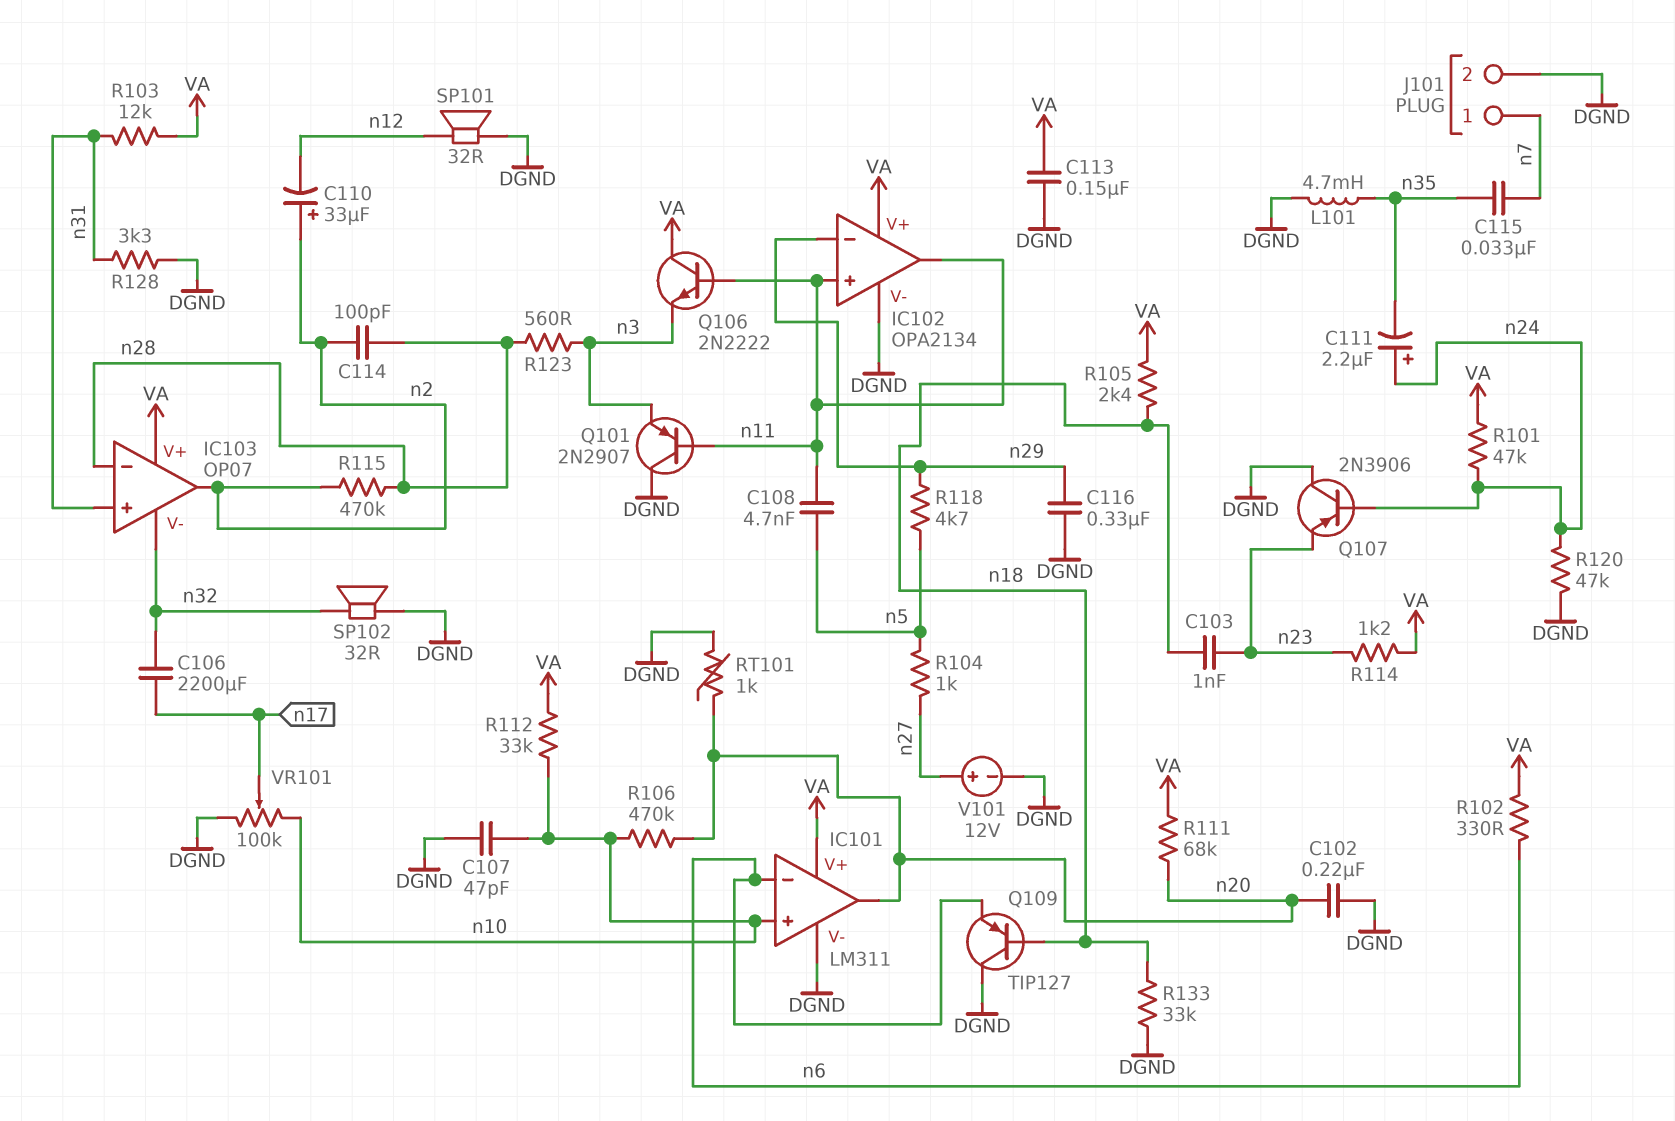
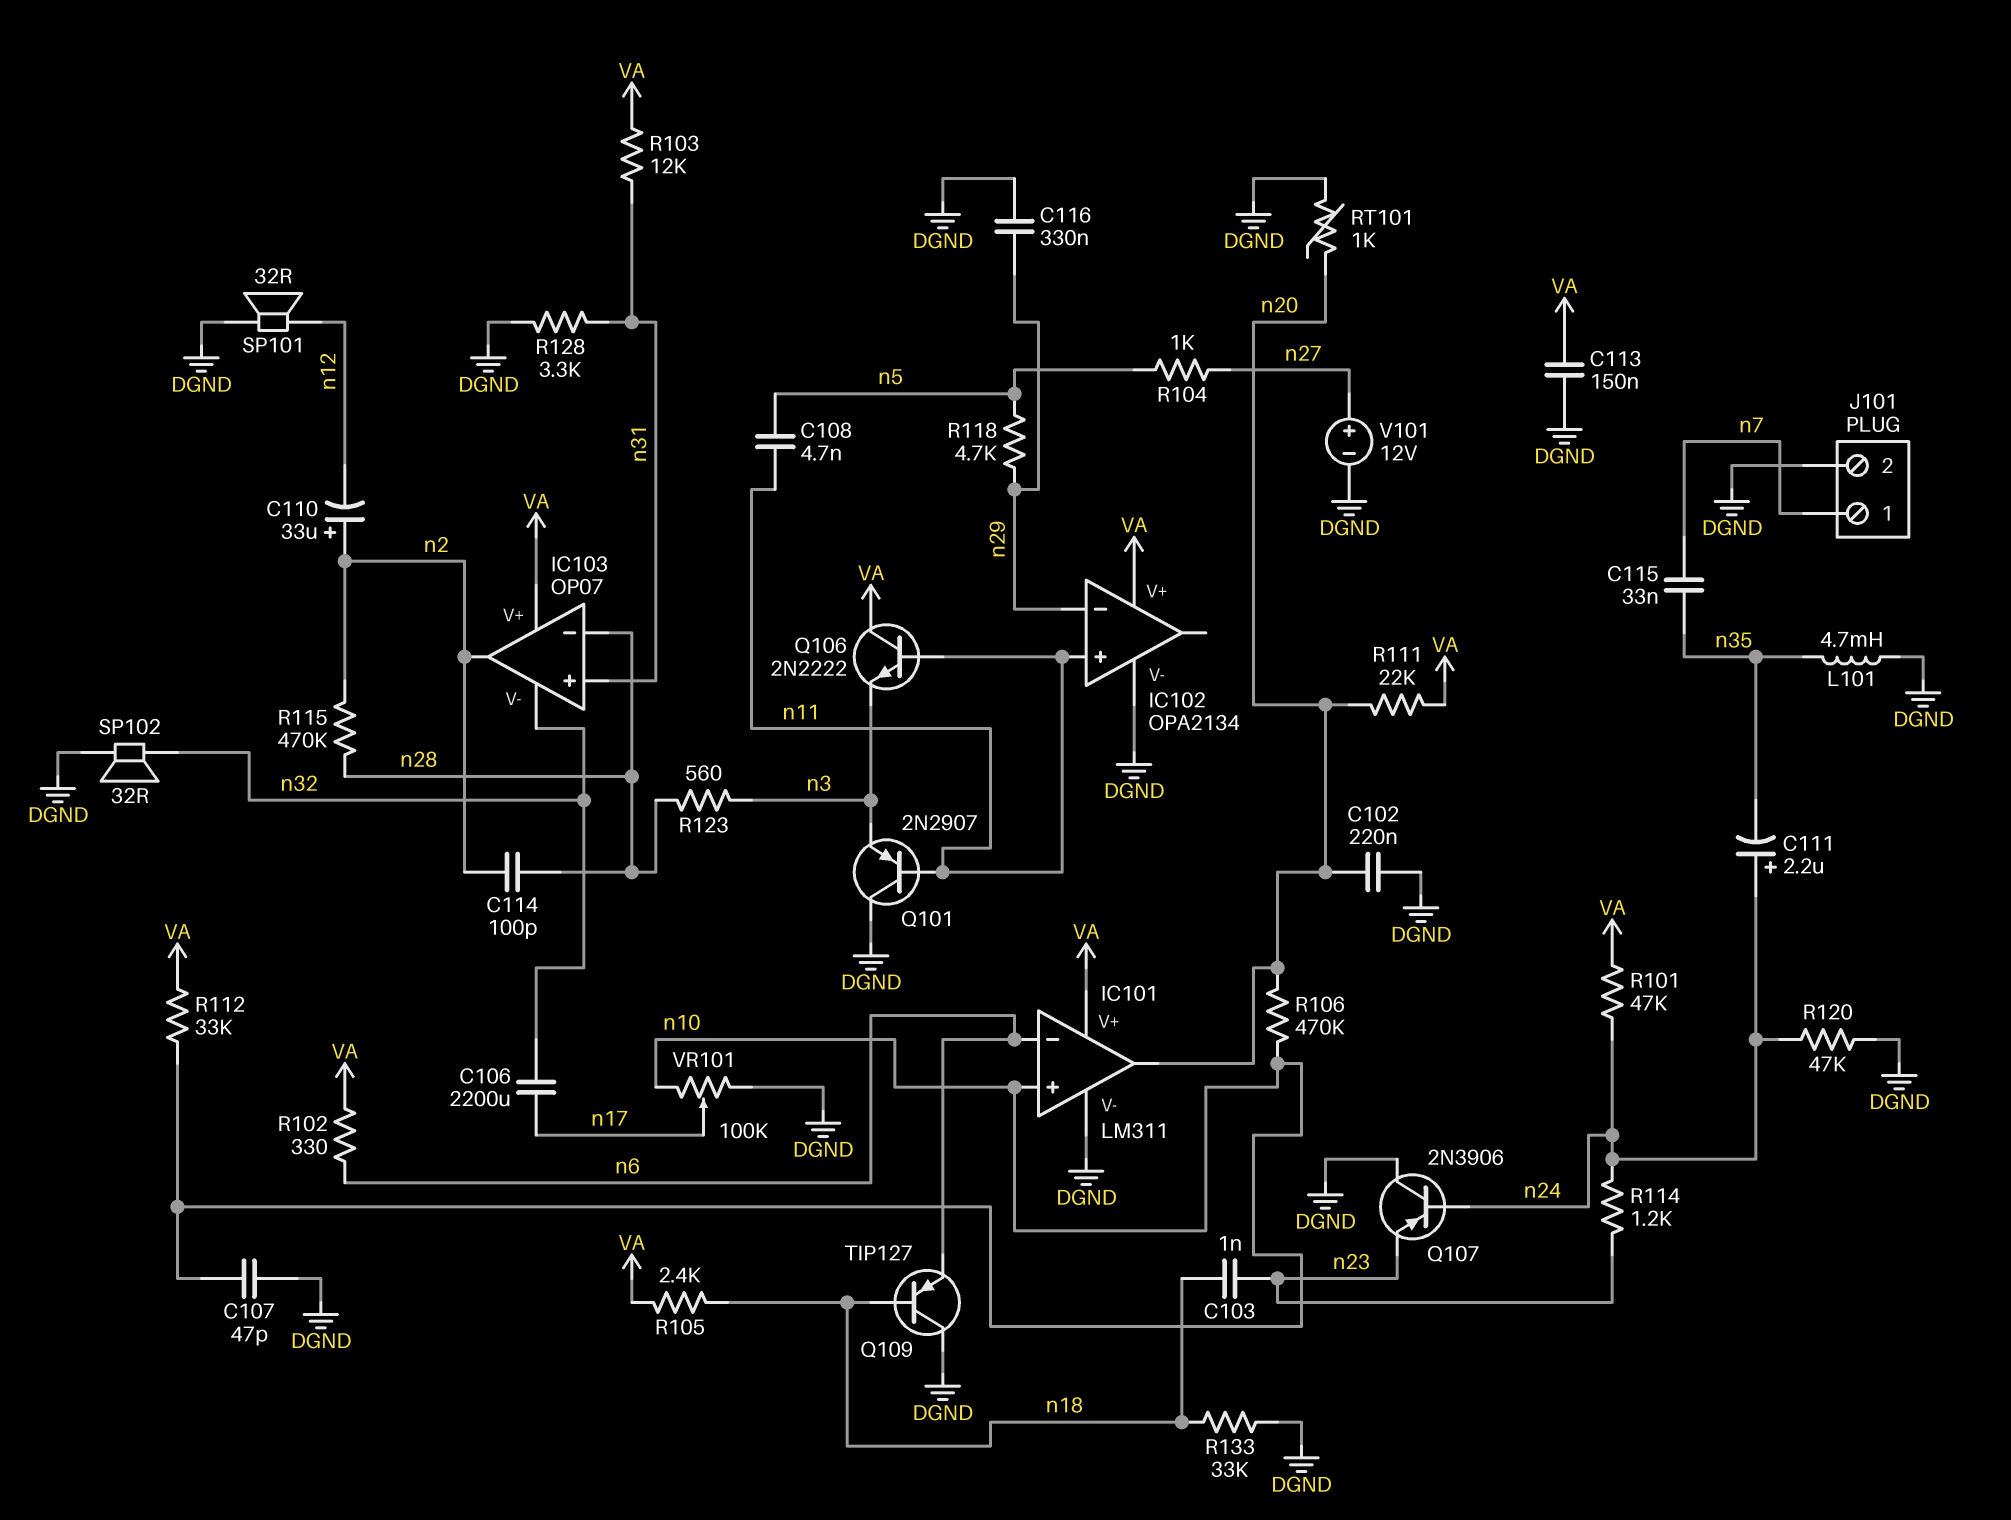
IC102 pin out: n11 -> none
R111: 68k (VA, n20) -> 22k (VA, n20)
R114: 1.2k (VA, n23) -> 1.2k (n23, n24)

